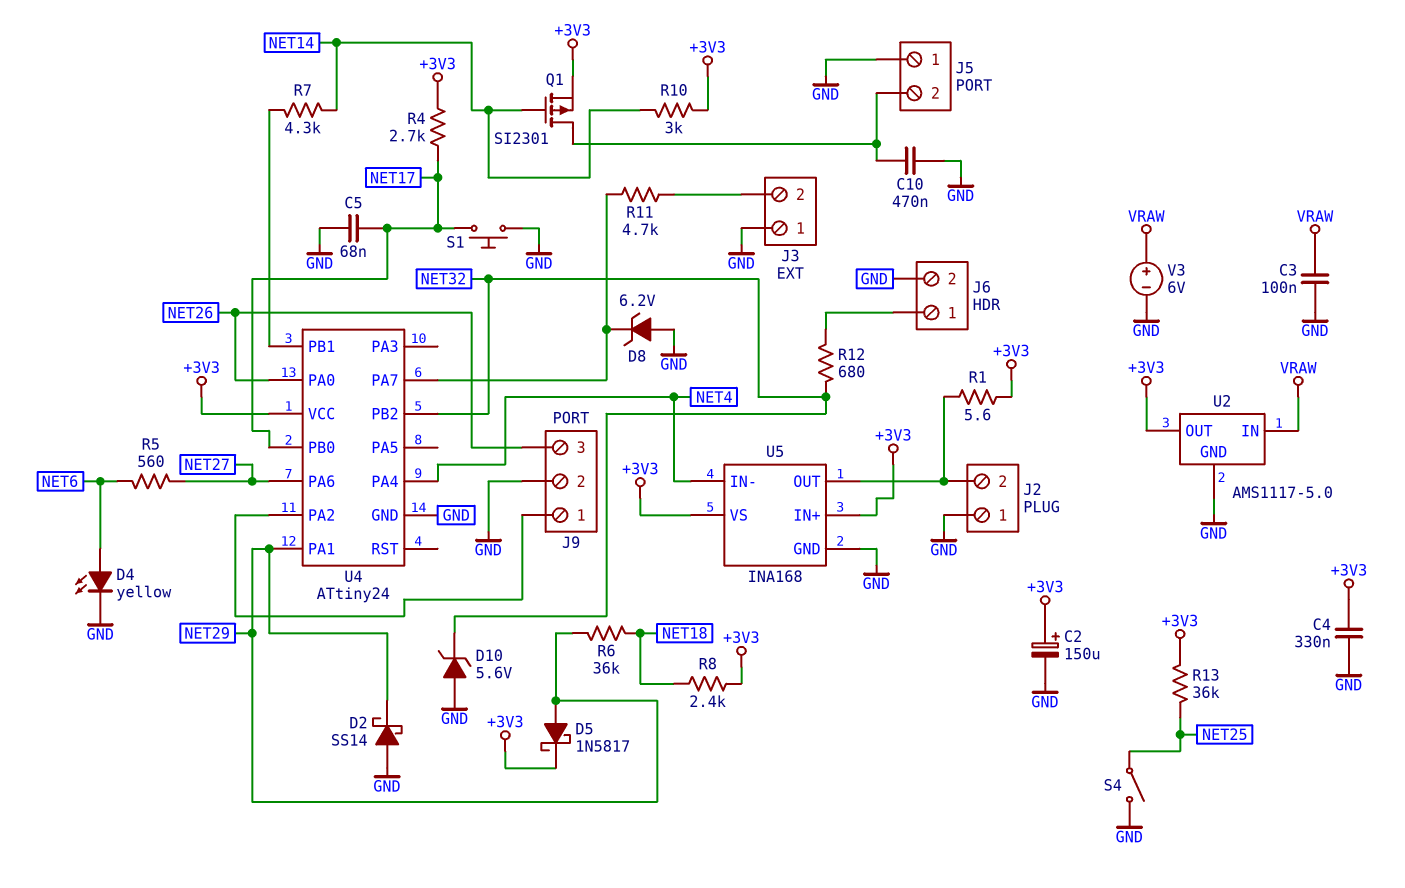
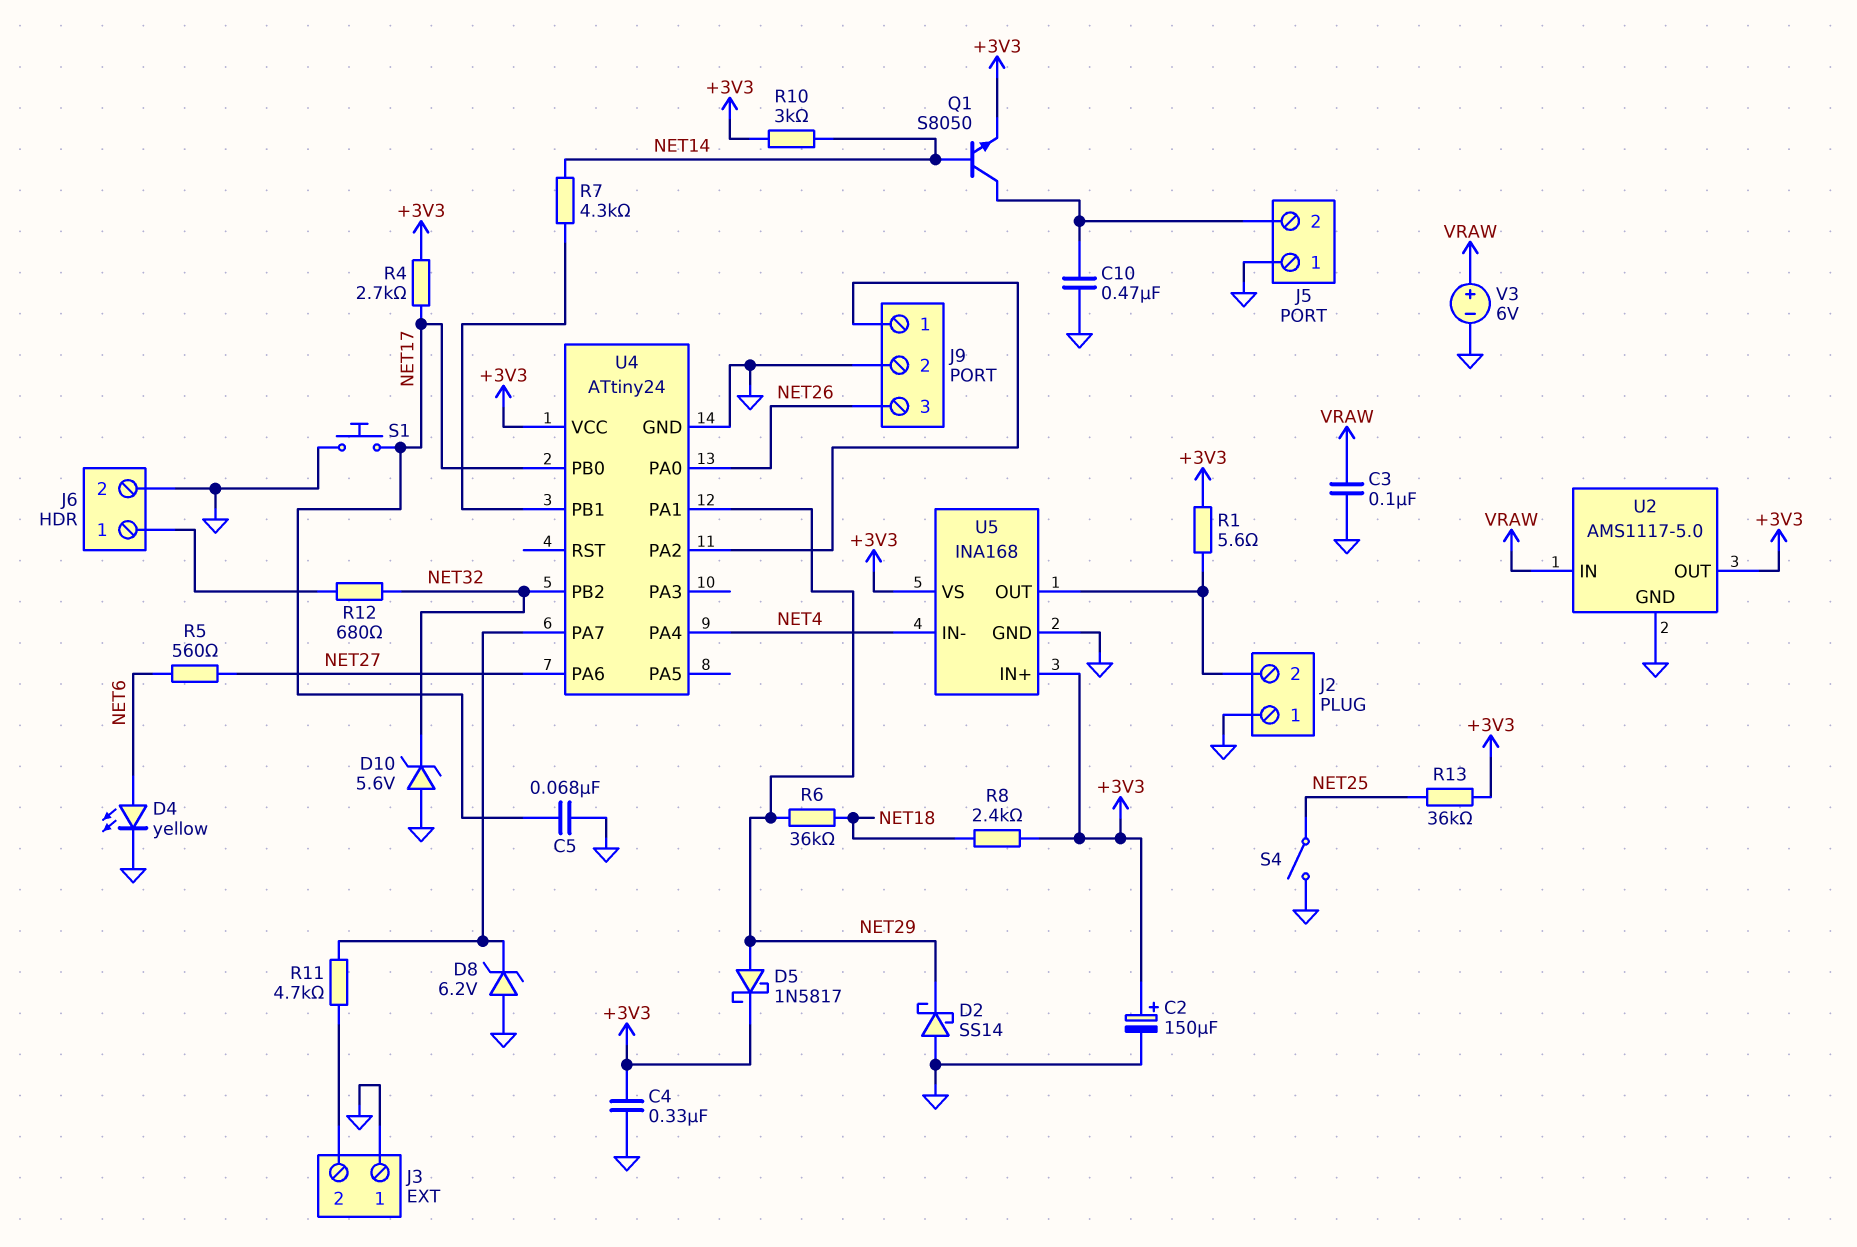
Q1: PMOS SI2301 (G NET14, D J5/2, S +3V3) -> NPN S8050 (B NET14, C J5/2, E +3V3)

